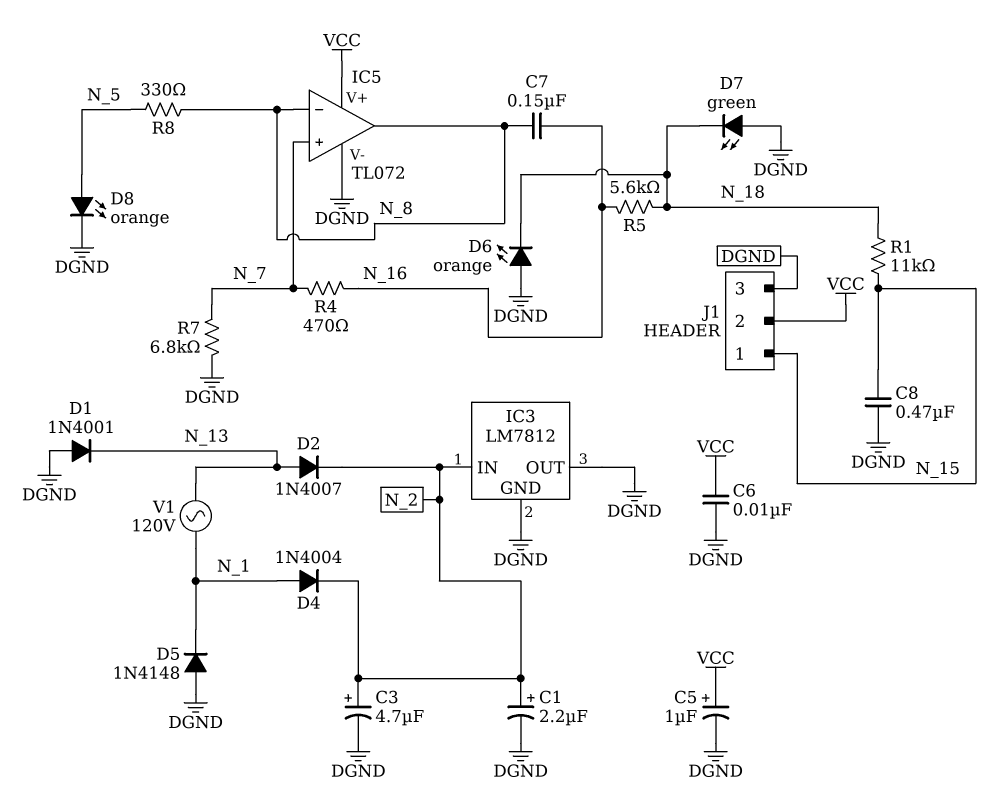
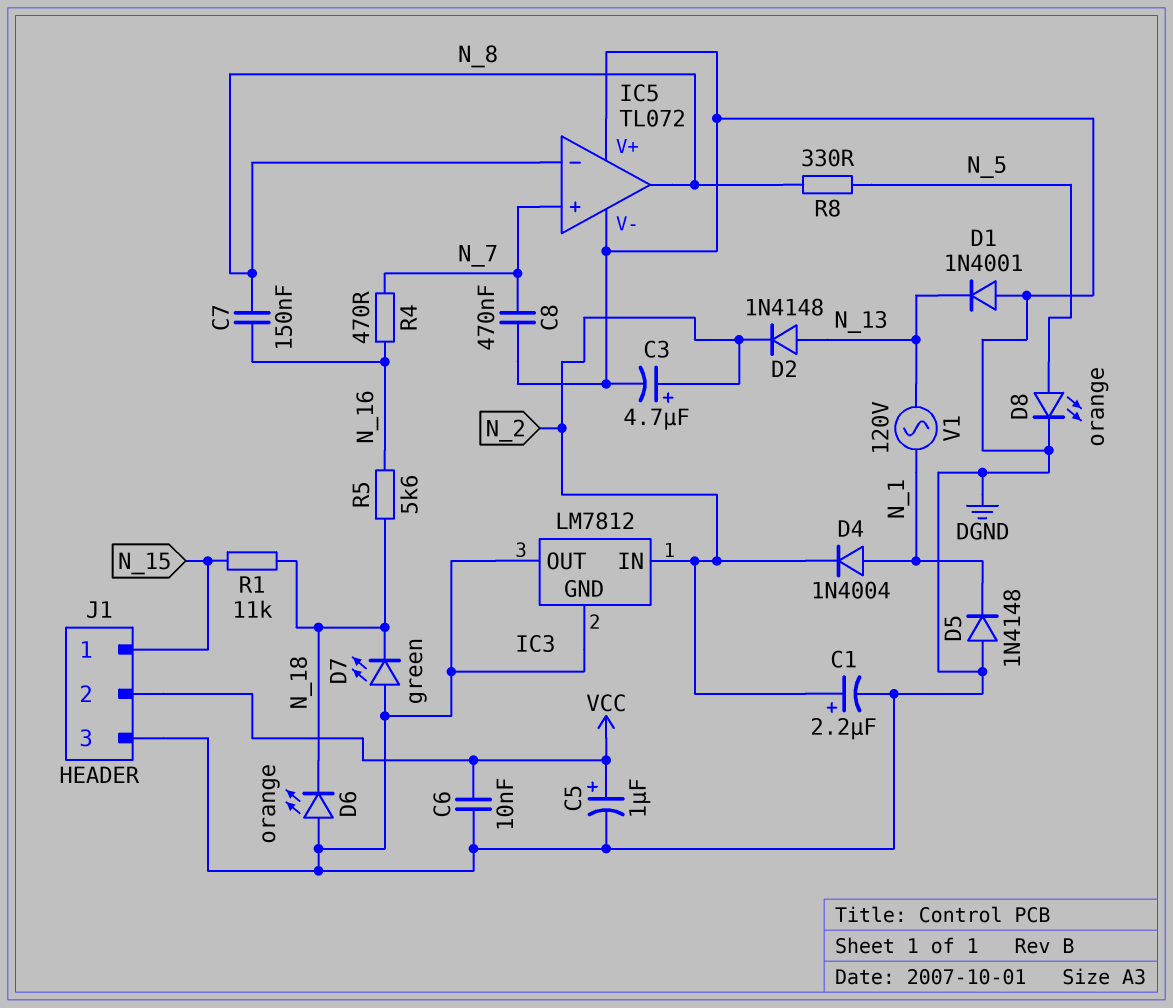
C8: 470nF (DGND, N_15) -> 470nF (DGND, N_7)
D2: diode 1N4007 (A N_13, K N_2) -> diode 1N4148 (A N_13, K N_2)
IC5 pin V+: VCC -> DGND
R7: 6.8k (DGND, N_7) -> none

